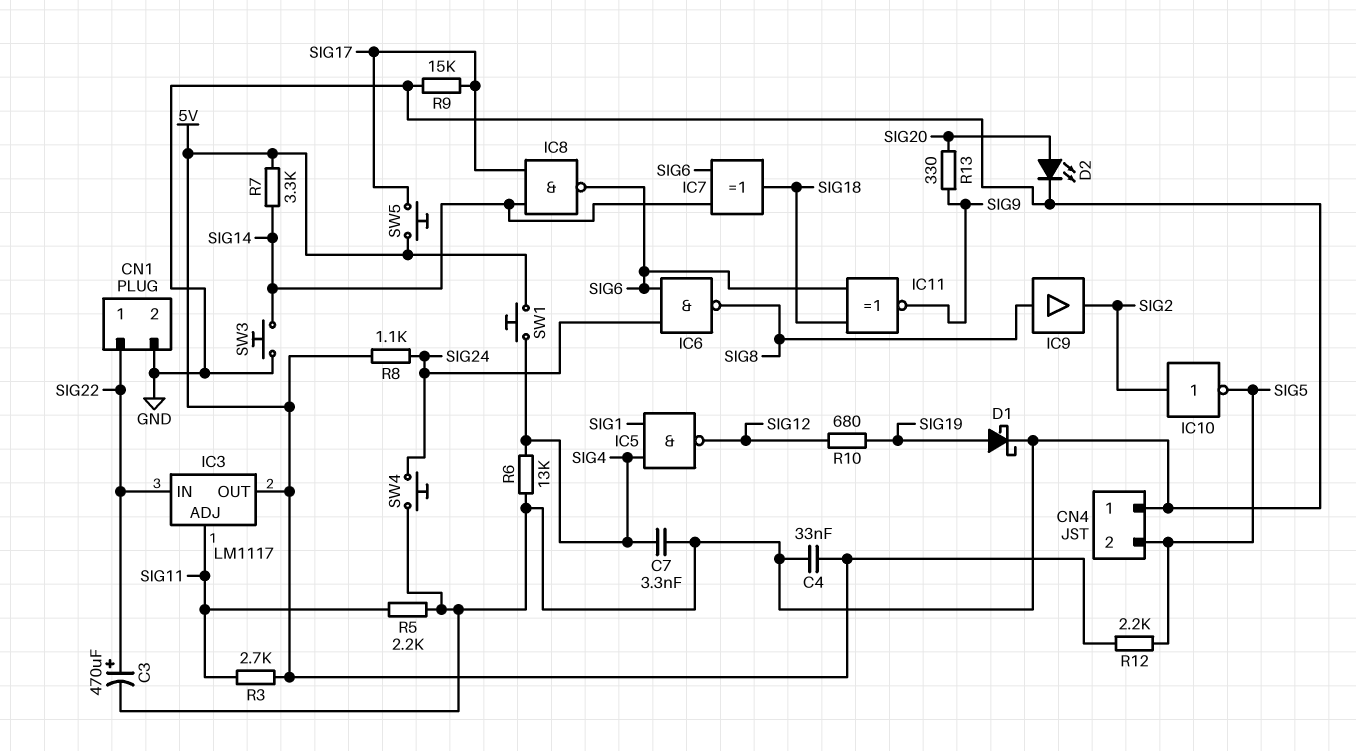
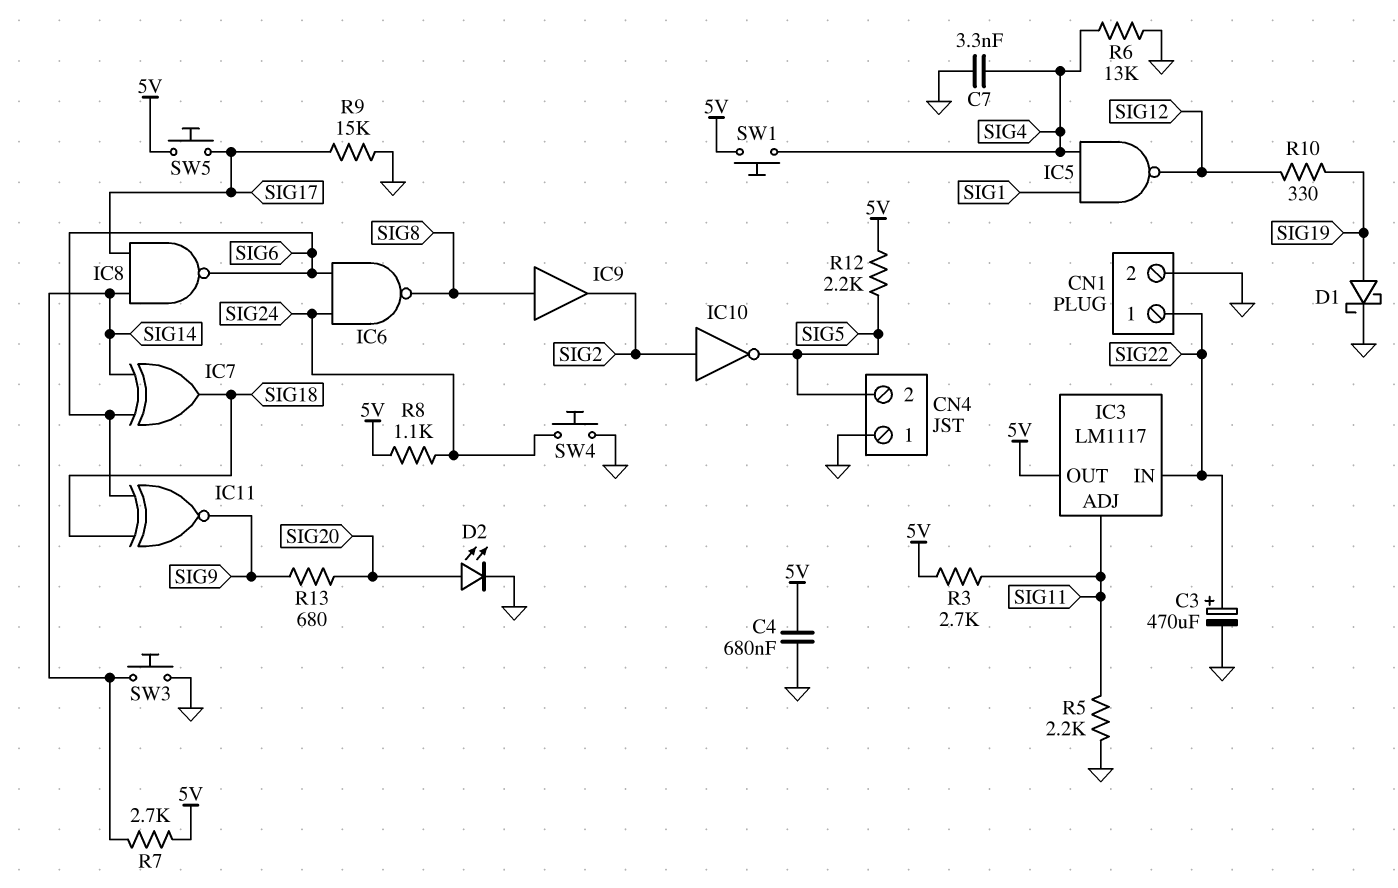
C4: 33nF (5V, GND) -> 680nF (5V, GND)
R7: 3.3k (5V, SIG14) -> 2.7k (5V, SIG14)
R10: 680 (SIG12, SIG19) -> 330 (SIG12, SIG19)
R13: 330 (SIG9, SIG20) -> 680 (SIG9, SIG20)

